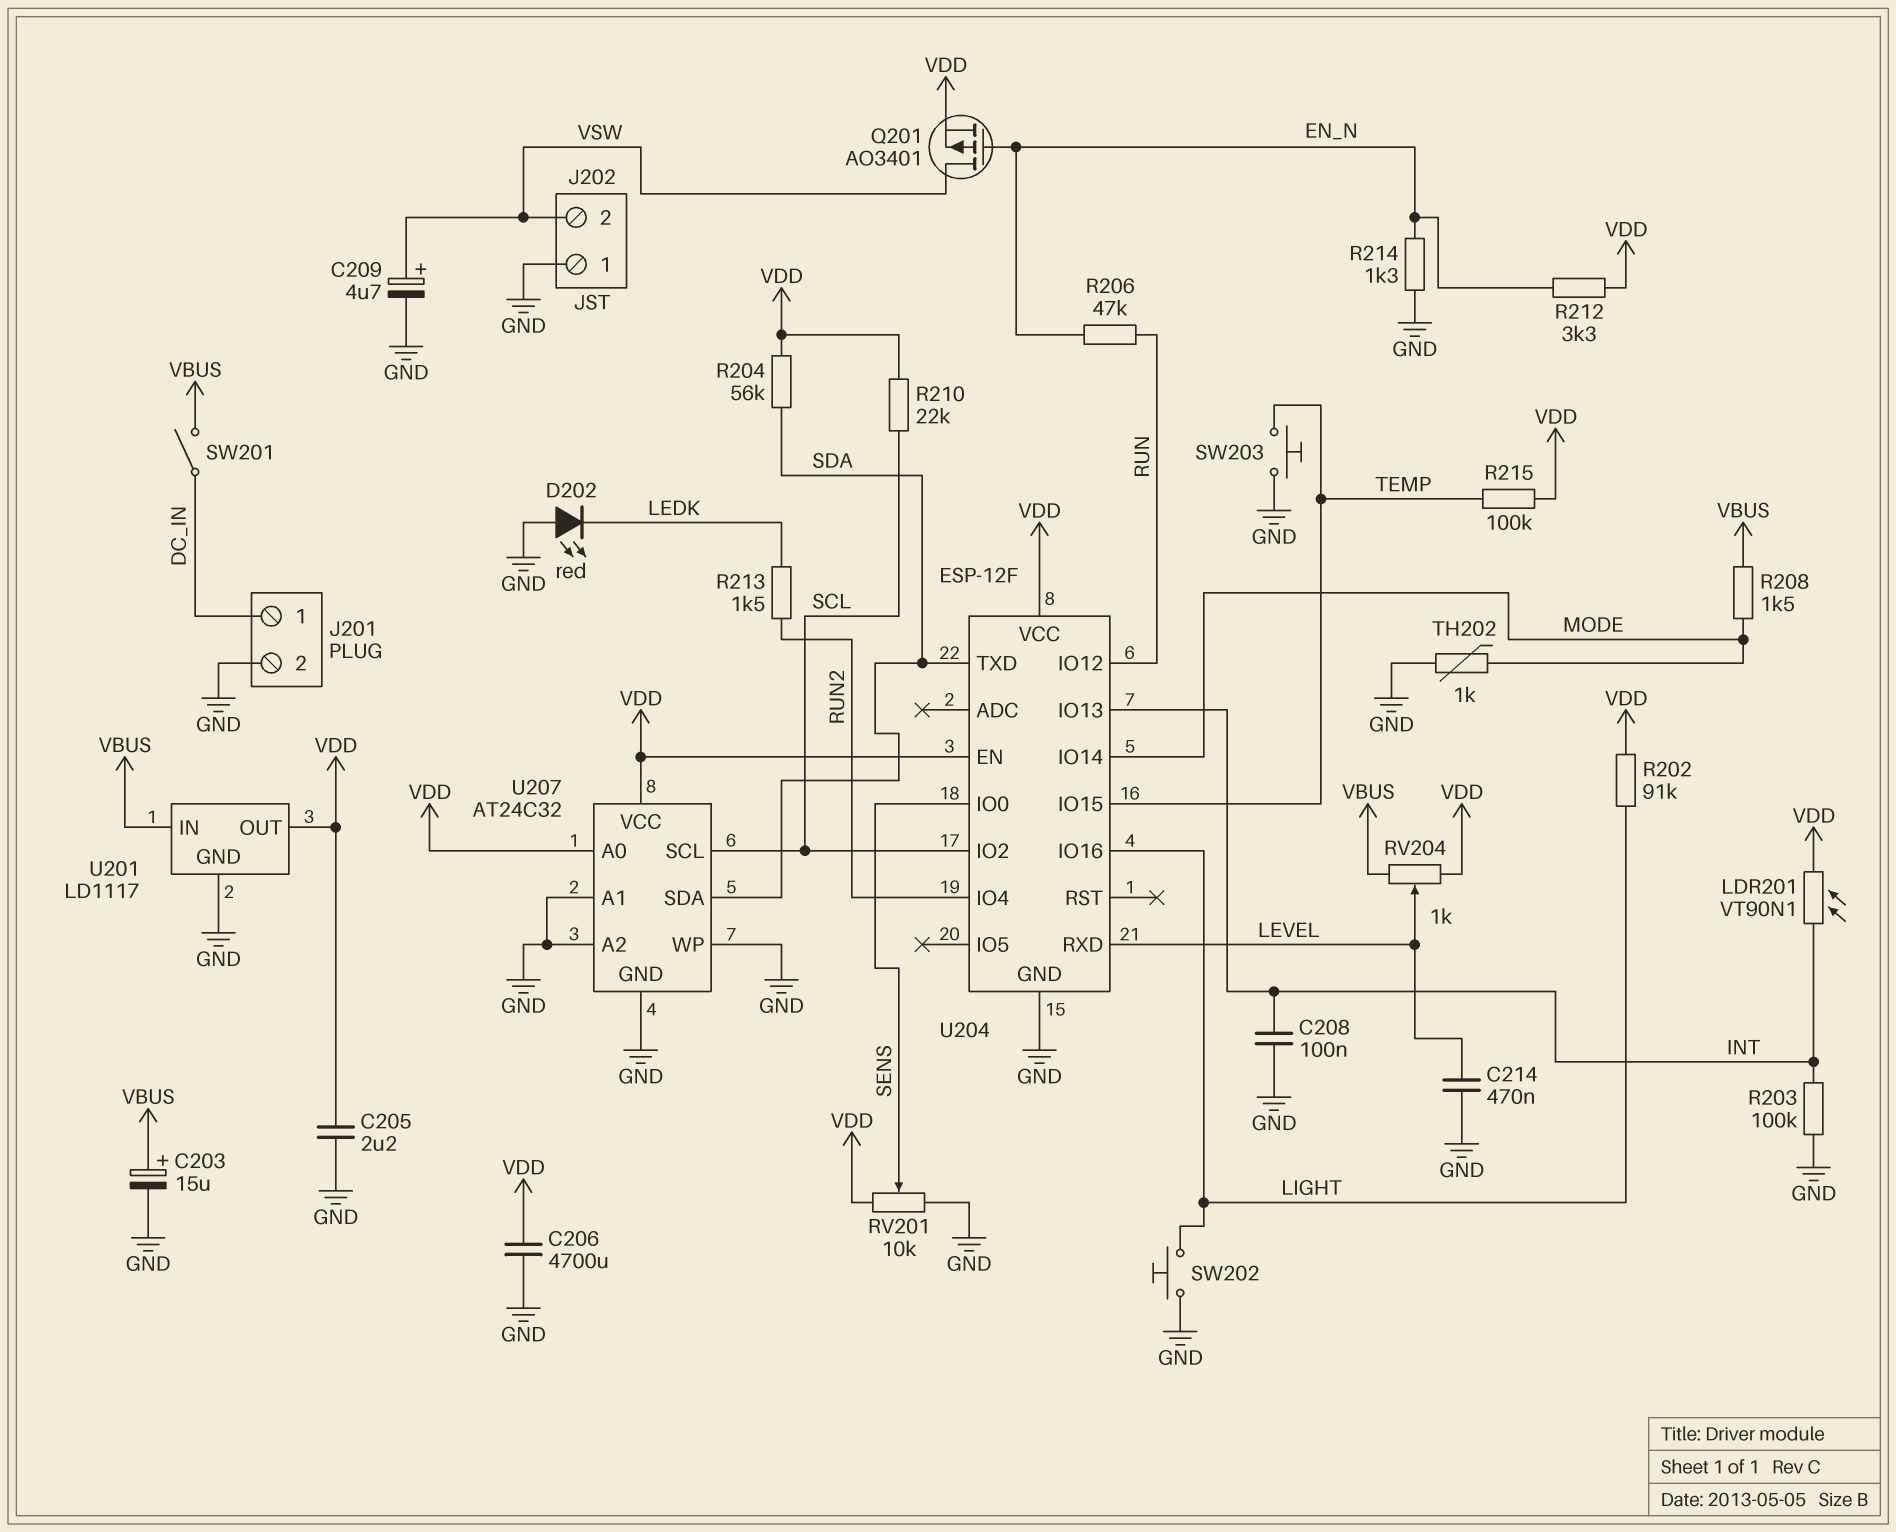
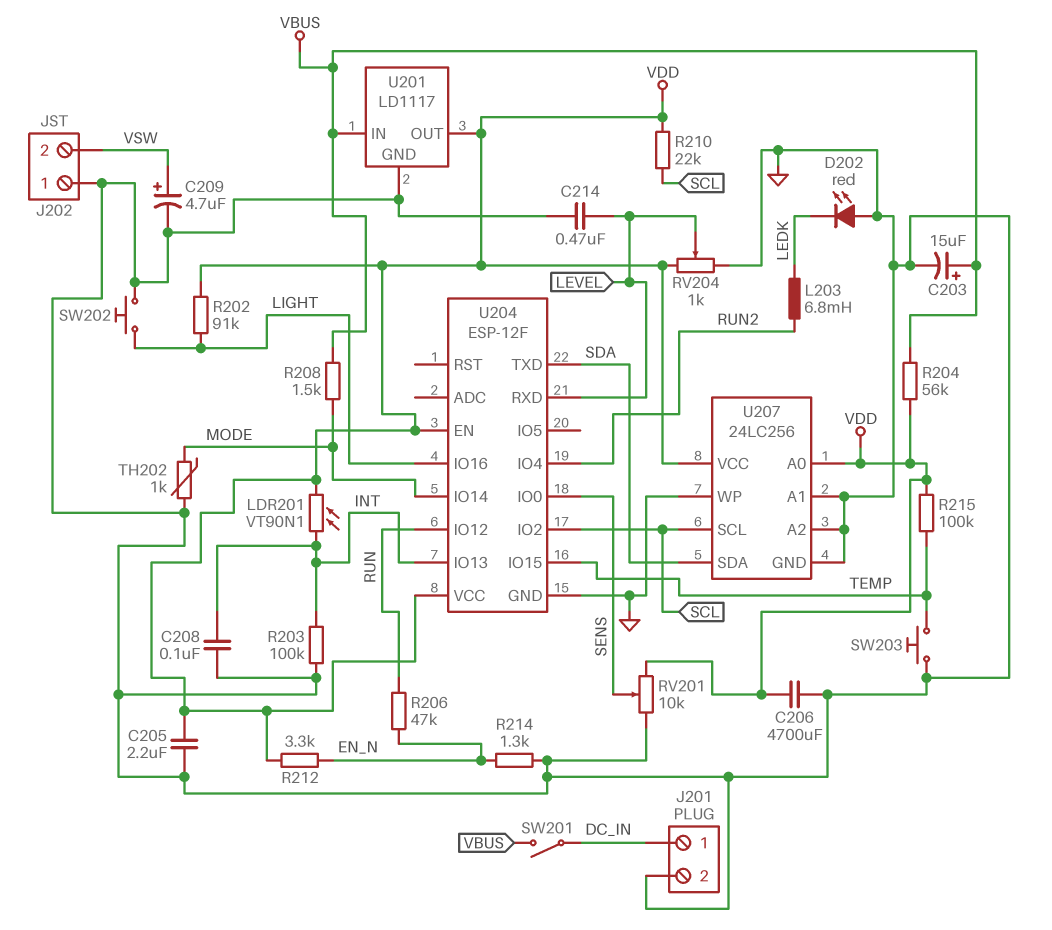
L203: none -> 6.8mH (LEDK, RUN2)
Q201: PMOS AO3401 (G EN_N, D VSW, S VDD) -> none
R204: 56k (SDA, VDD) -> 56k (VBUS, VDD)
R213: 1.5k (LEDK, RUN2) -> none
RV204: 1k (VBUS, VDD, wiper LEVEL) -> 1k (GND, VDD, wiper LEVEL)
U207: AT24C32 -> 24LC256

